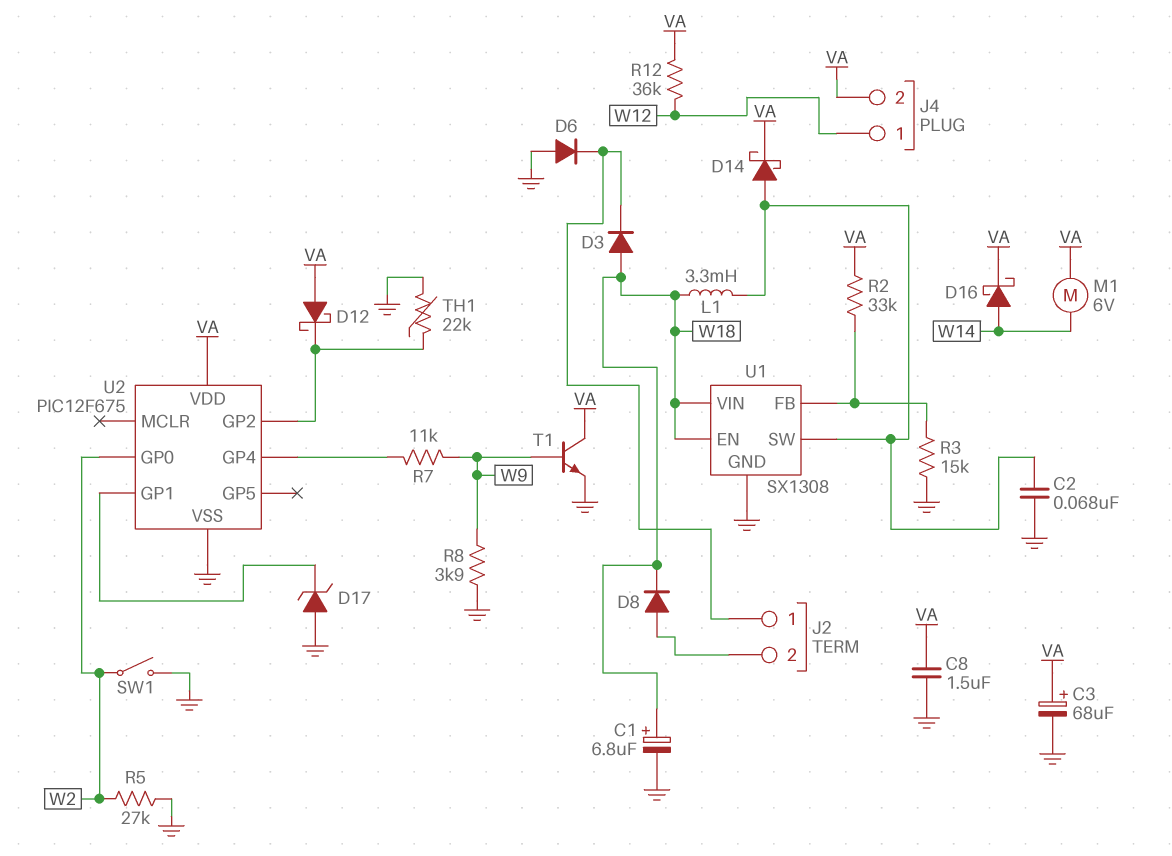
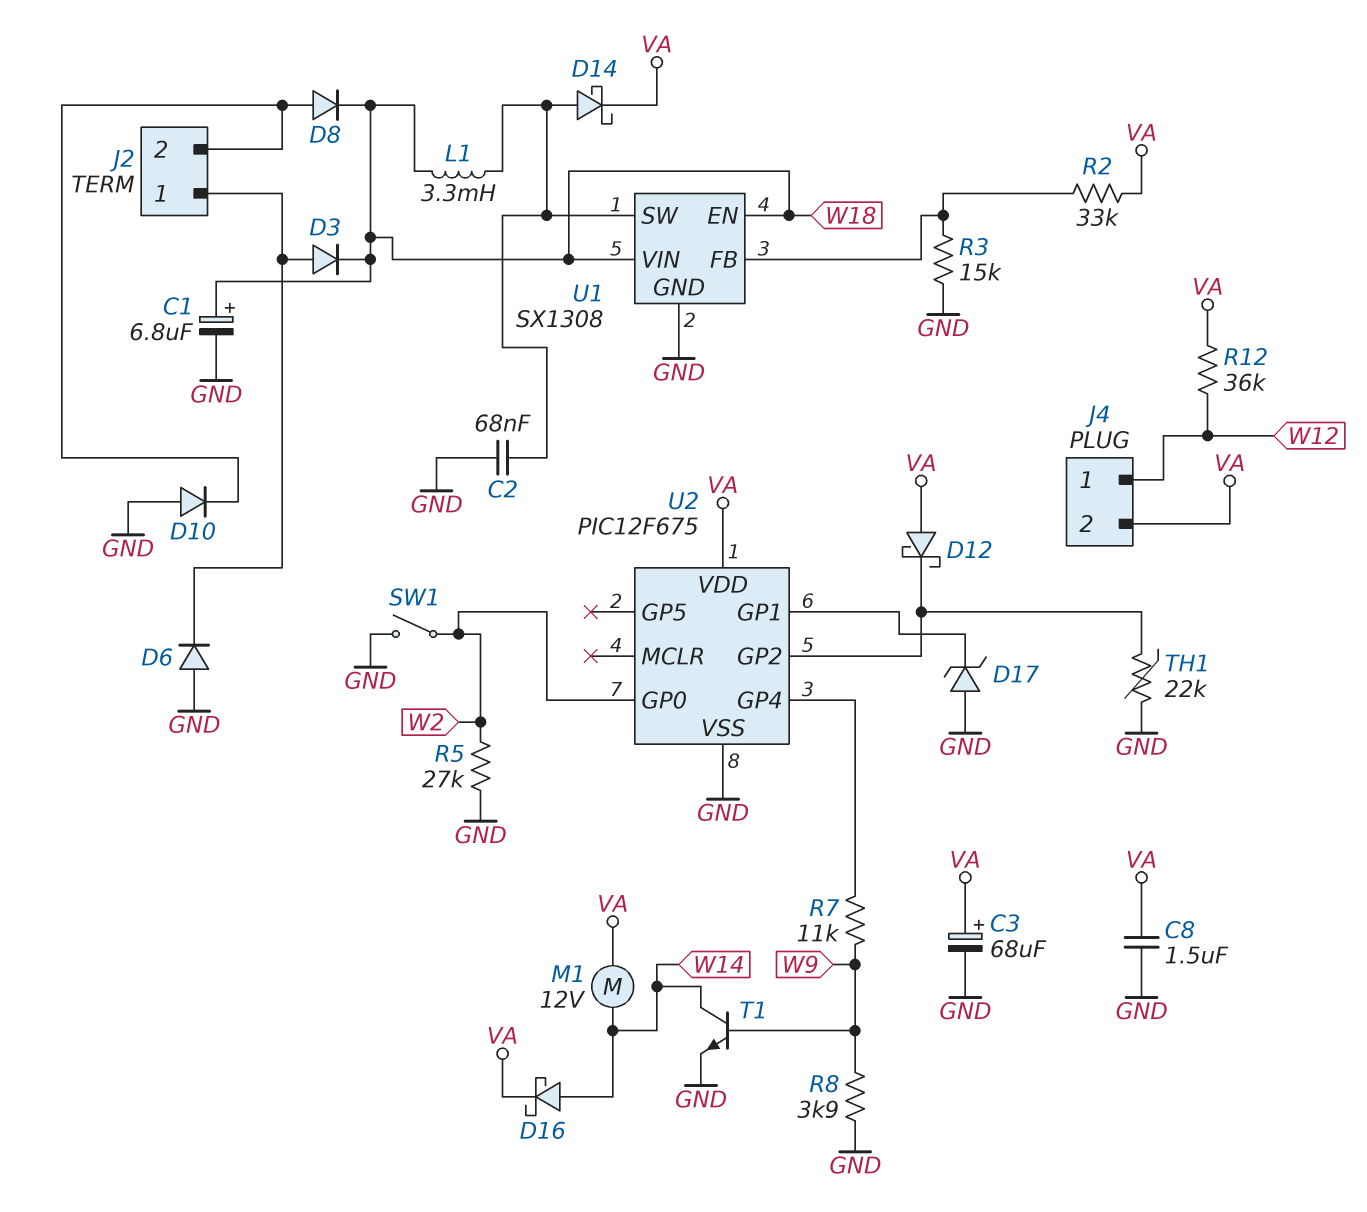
D3: diode (A W18, K J2/1) -> diode (A J2/1, K W18)
D10: none -> diode (A GND, K J2/2)
M1: motor 6V (VA, W14) -> motor 12V (VA, W14)
T1: NPN (B W9, C VA, E GND) -> NPN (B W9, C W14, E GND)

